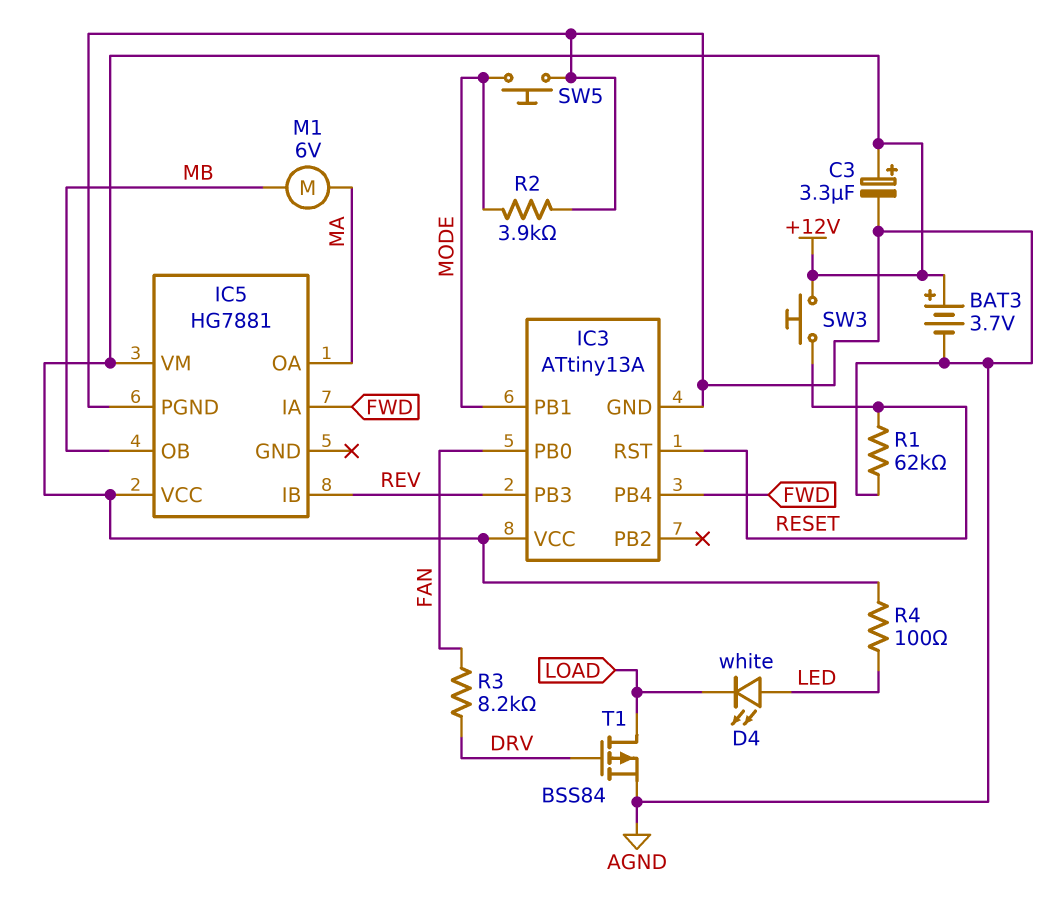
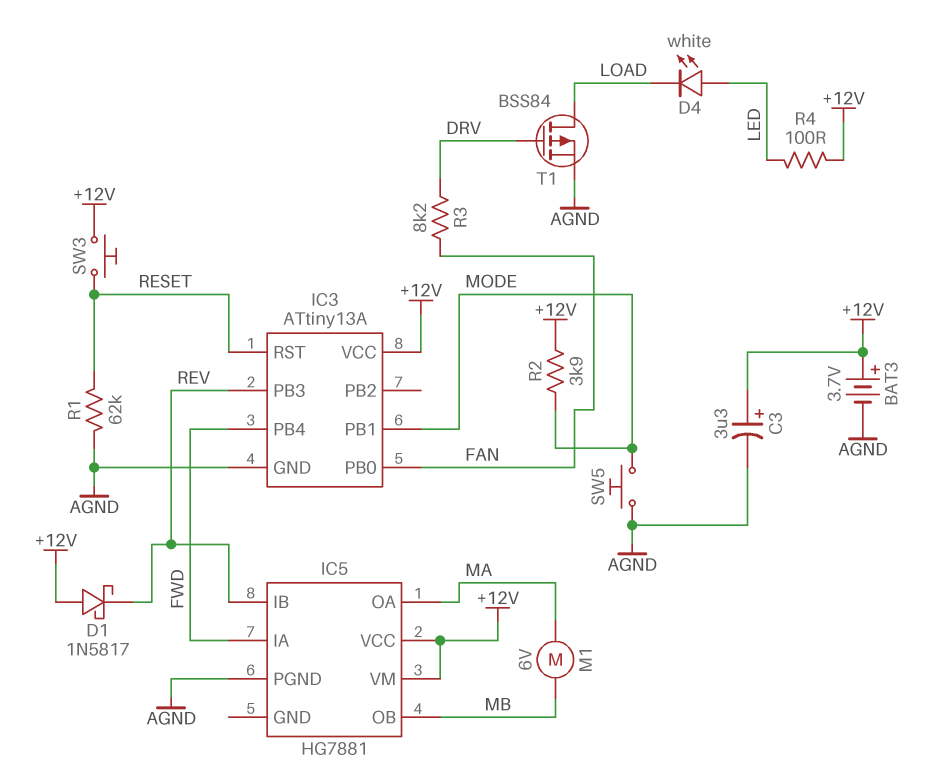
D1: none -> schottky 1N5817 (A +12V, K REV)
R2: 3.9k (AGND, MODE) -> 3.9k (+12V, MODE)

